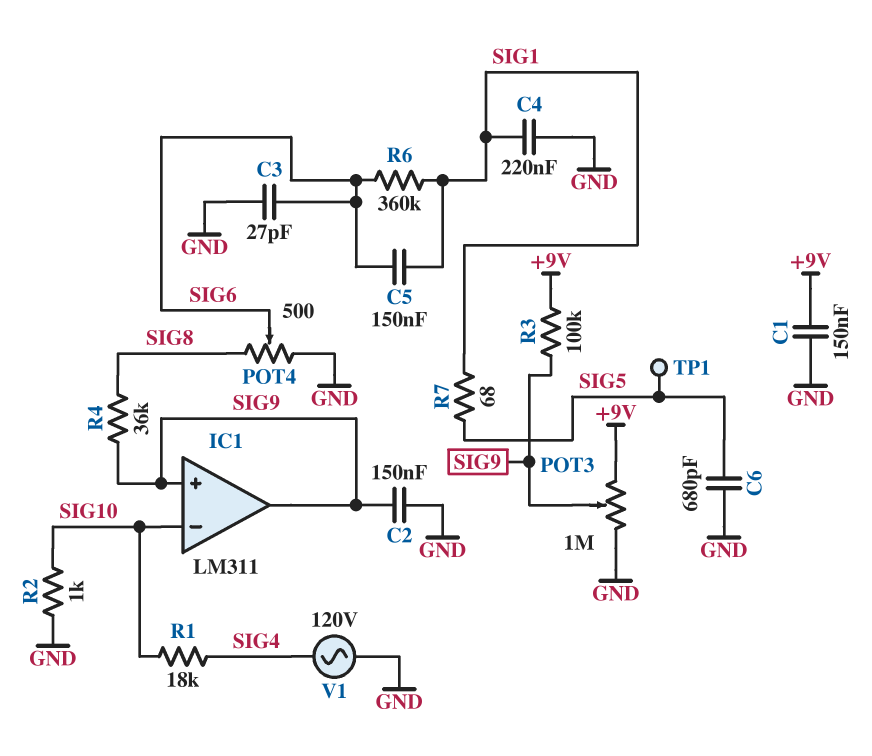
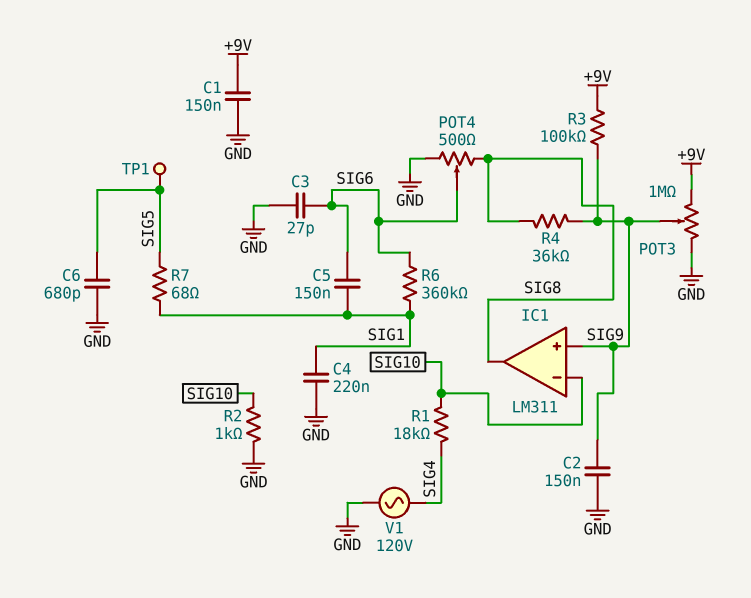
IC1 pin out: SIG9 -> SIG8

